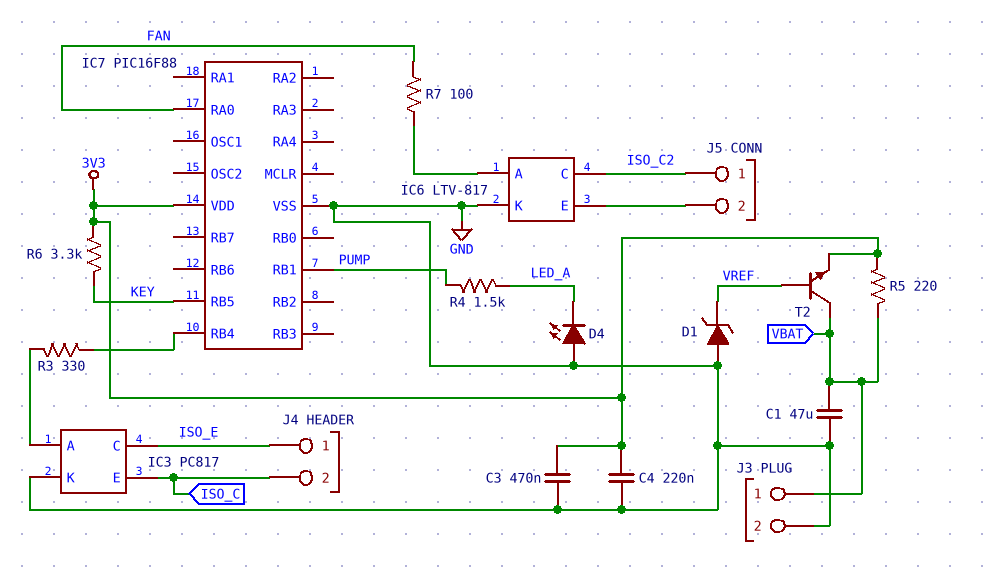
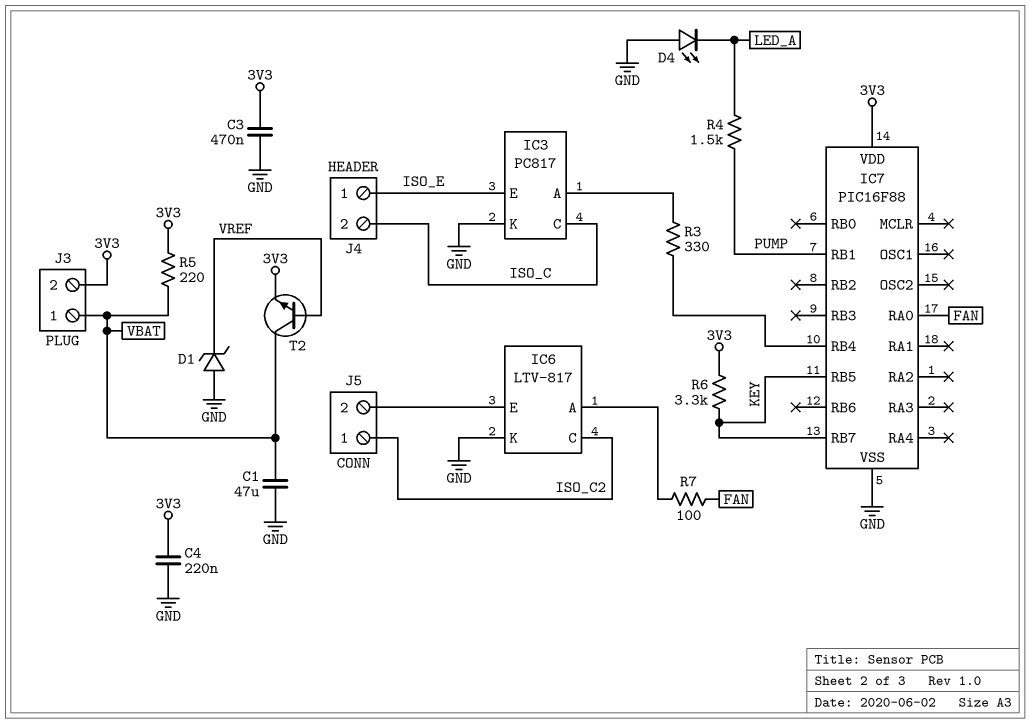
IC3 pin C: ISO_E -> ISO_C
IC3 pin E: ISO_C -> ISO_E
IC7 pin RB7: none -> KEY
J3 pin 2: GND -> 3V3

